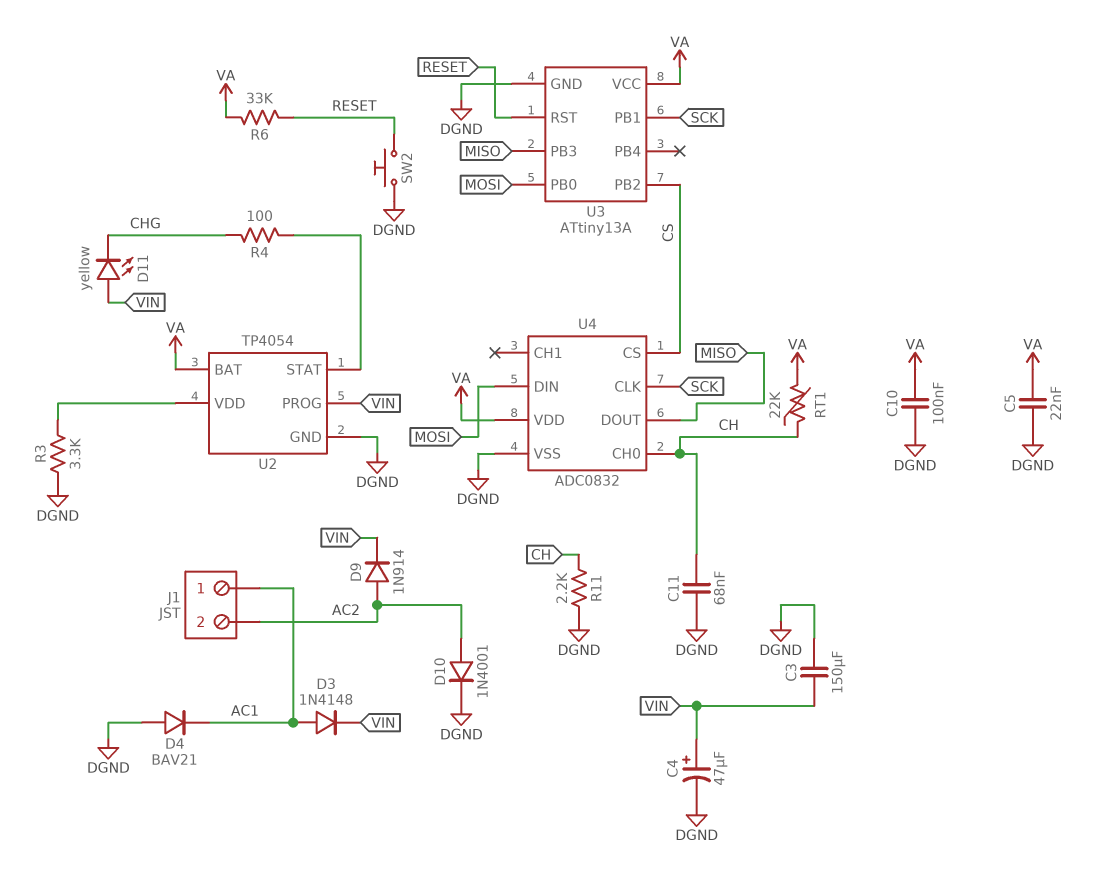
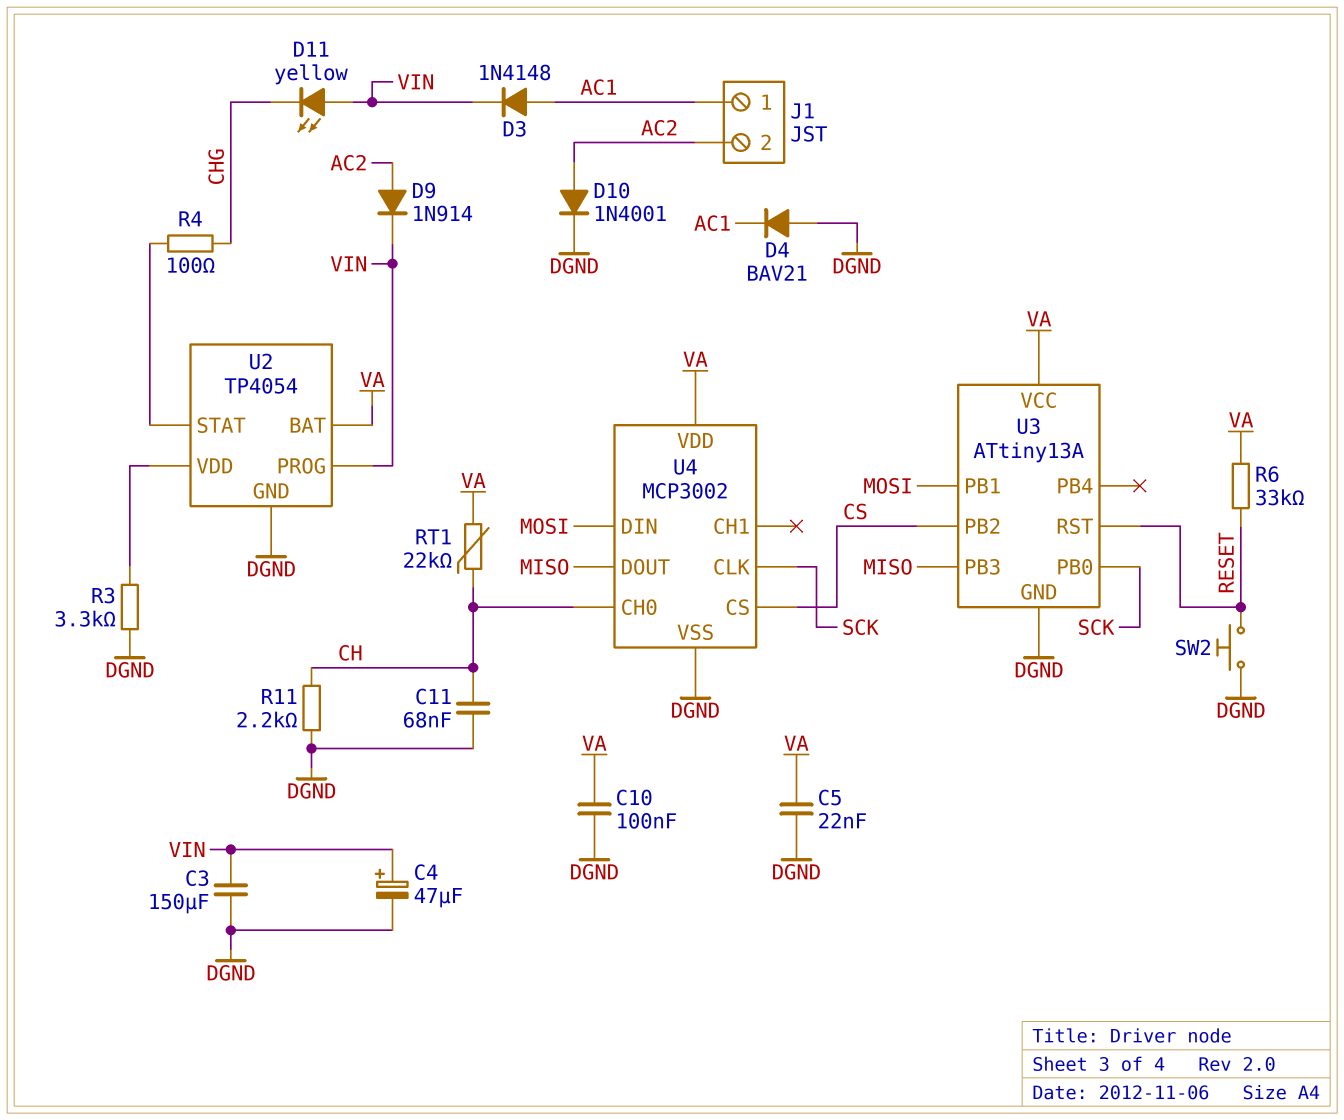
U3 pin PB0: MOSI -> SCK
U3 pin PB1: SCK -> MOSI
U4: ADC0832 -> MCP3002

